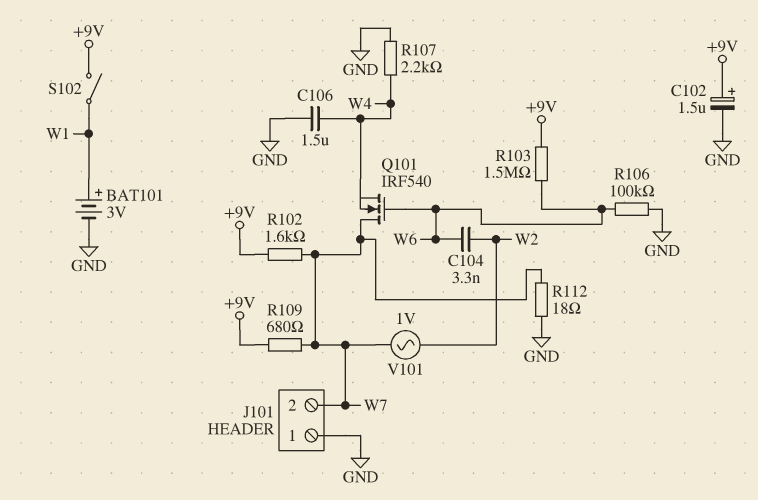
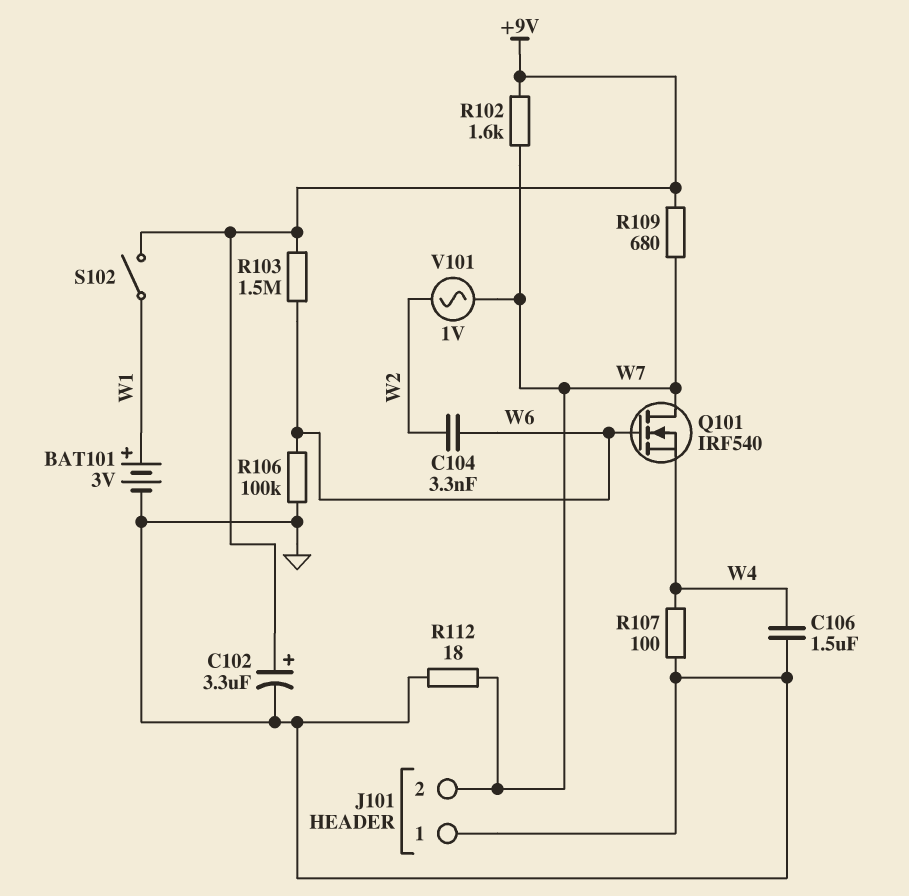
C102: 1.5uF (plus +9V, minus GND) -> 3.3uF (plus +9V, minus GND)
R107: 2.2k (GND, W4) -> 100 (GND, W4)

